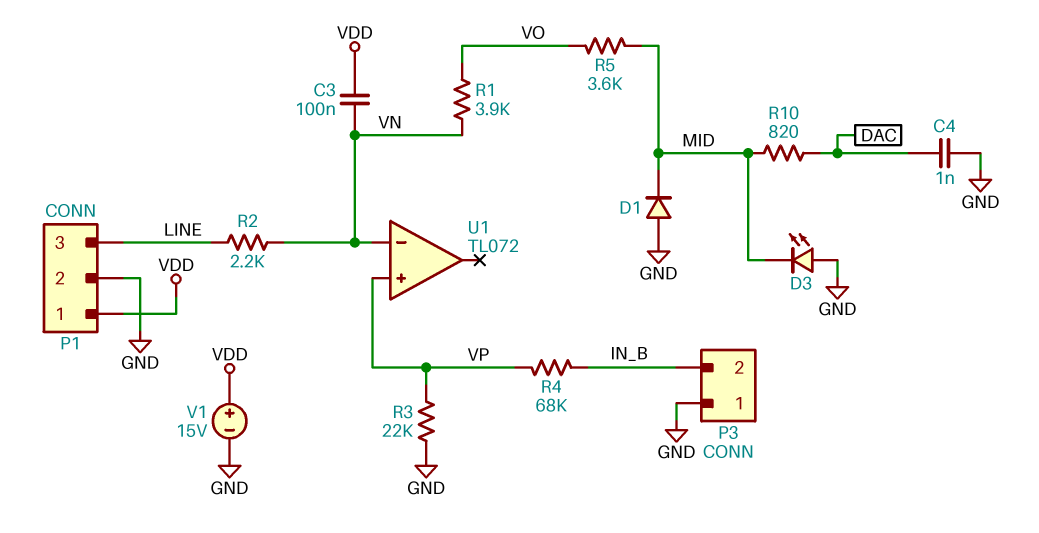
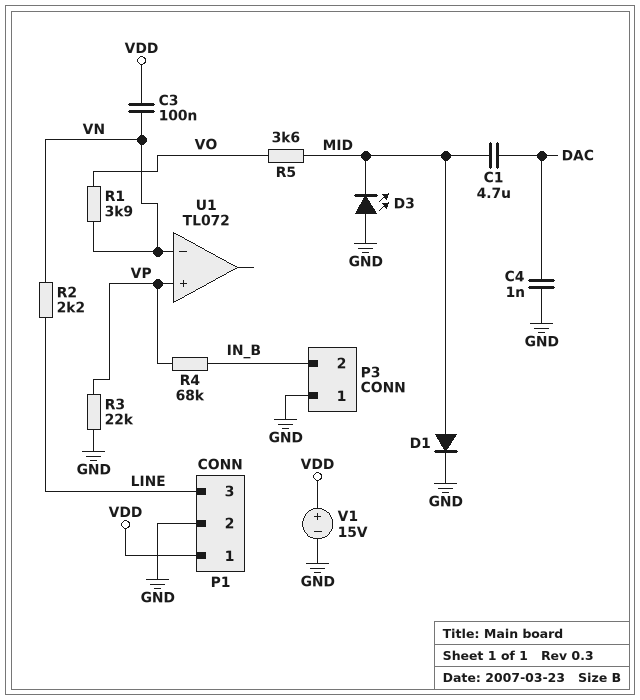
C1: none -> 4.7uF (DAC, MID)
D1: diode (A GND, K MID) -> diode (A MID, K GND)
R10: 820 (DAC, MID) -> none

